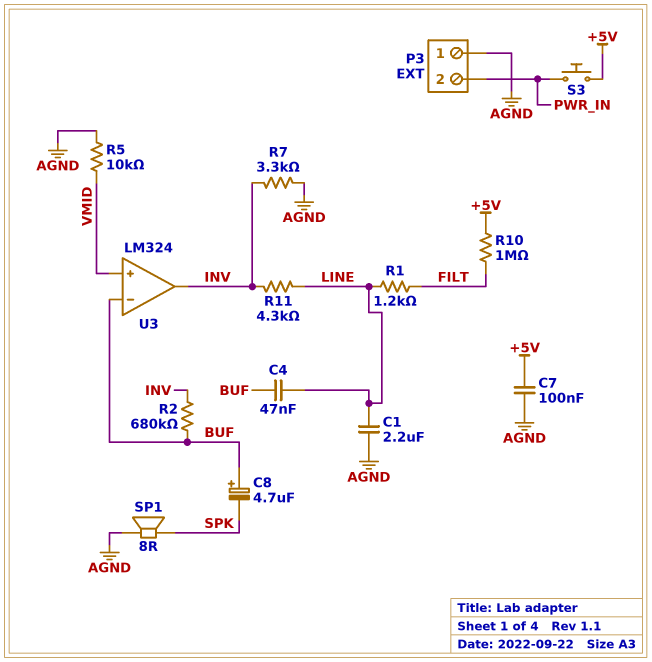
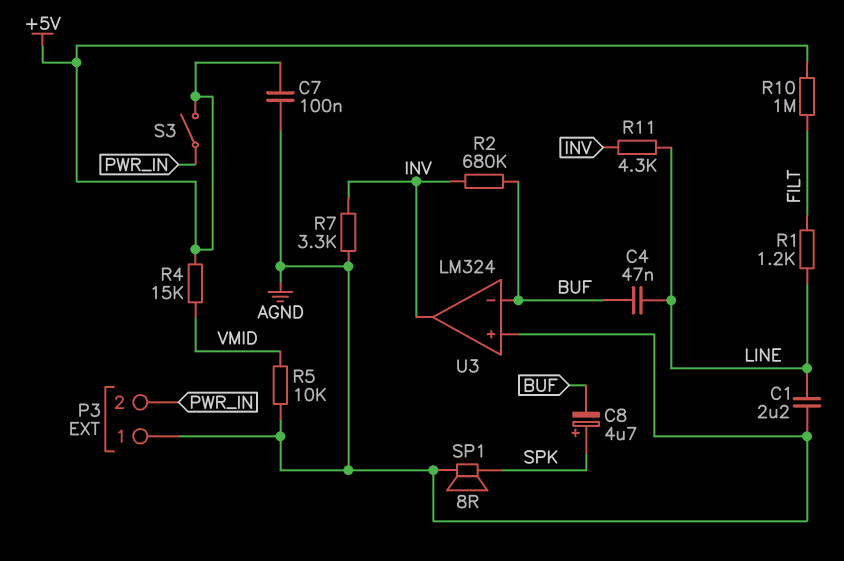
C8: 4.7uF (plus BUF, minus SPK) -> 4.7uF (plus SPK, minus BUF)
R4: none -> 15k (+5V, VMID)
S3: button (+5V, PWR_IN) -> switch (+5V, PWR_IN)
U3 pin in+: VMID -> AGND

